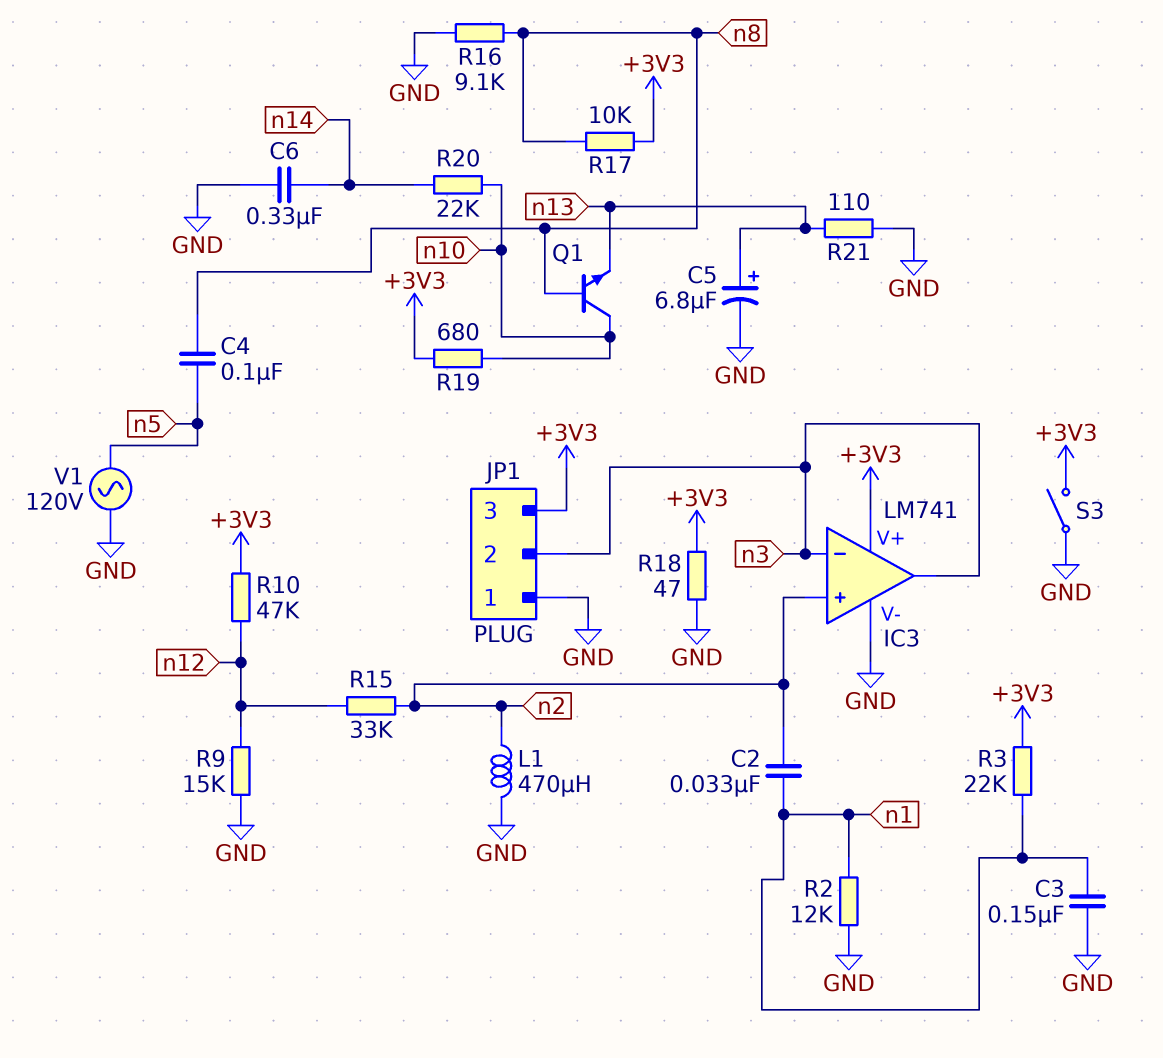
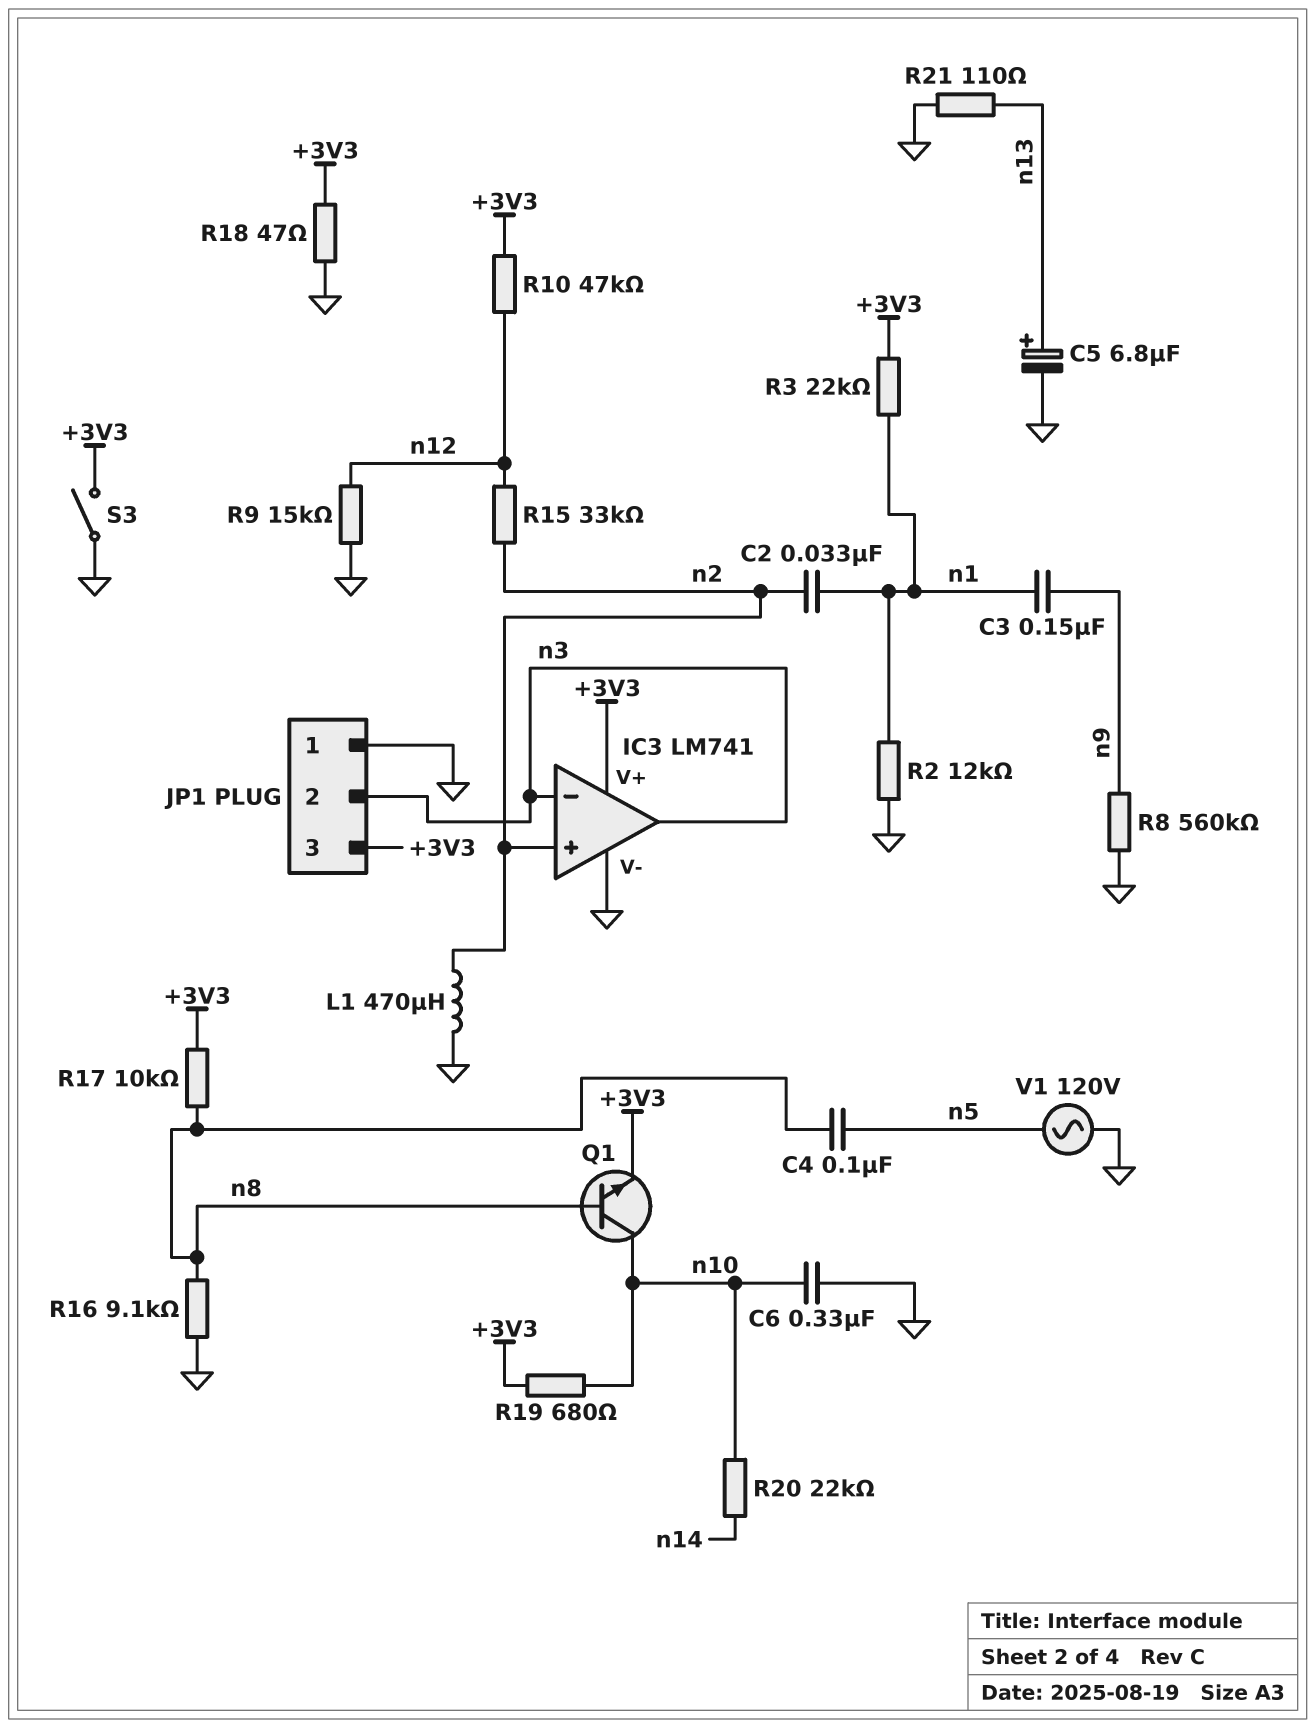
C3: 150nF (GND, n1) -> 150nF (n1, n9)
C6: 330nF (GND, n14) -> 330nF (GND, n10)
Q1: NPN (B n8, C n10, E n13) -> NPN (B n8, C n10, E +3V3)
R8: none -> 560k (GND, n9)

